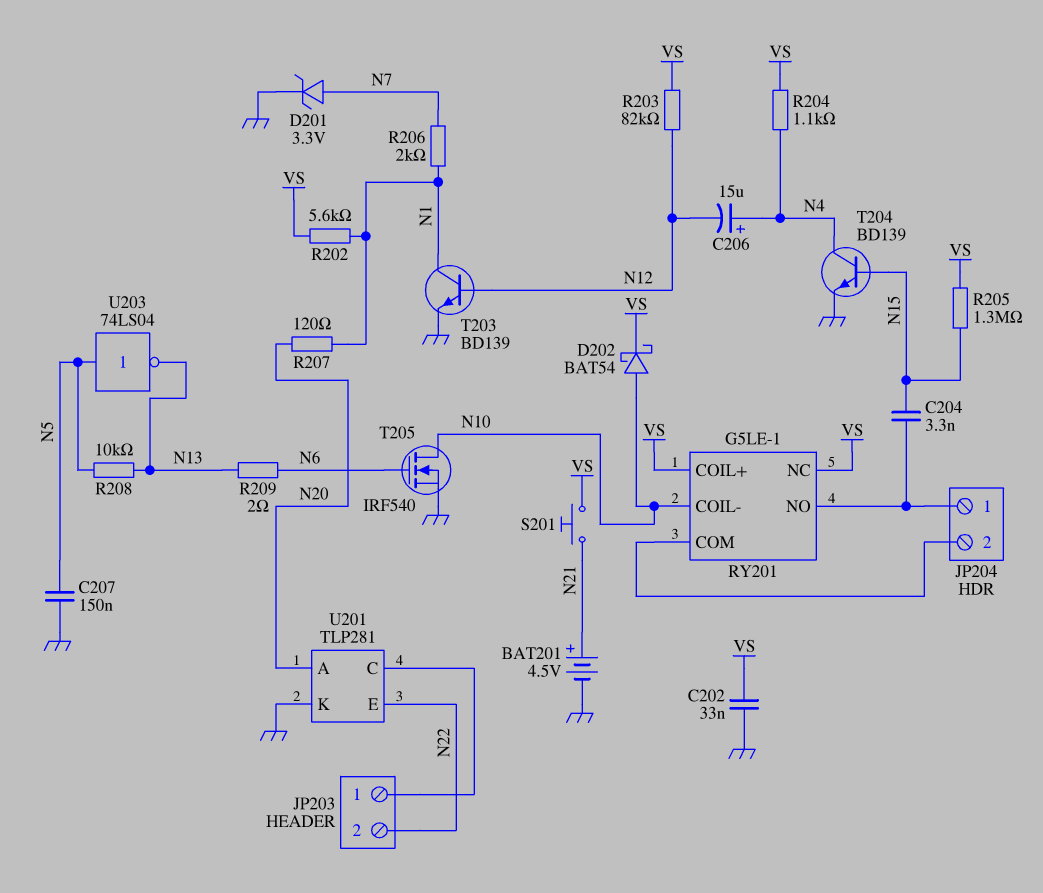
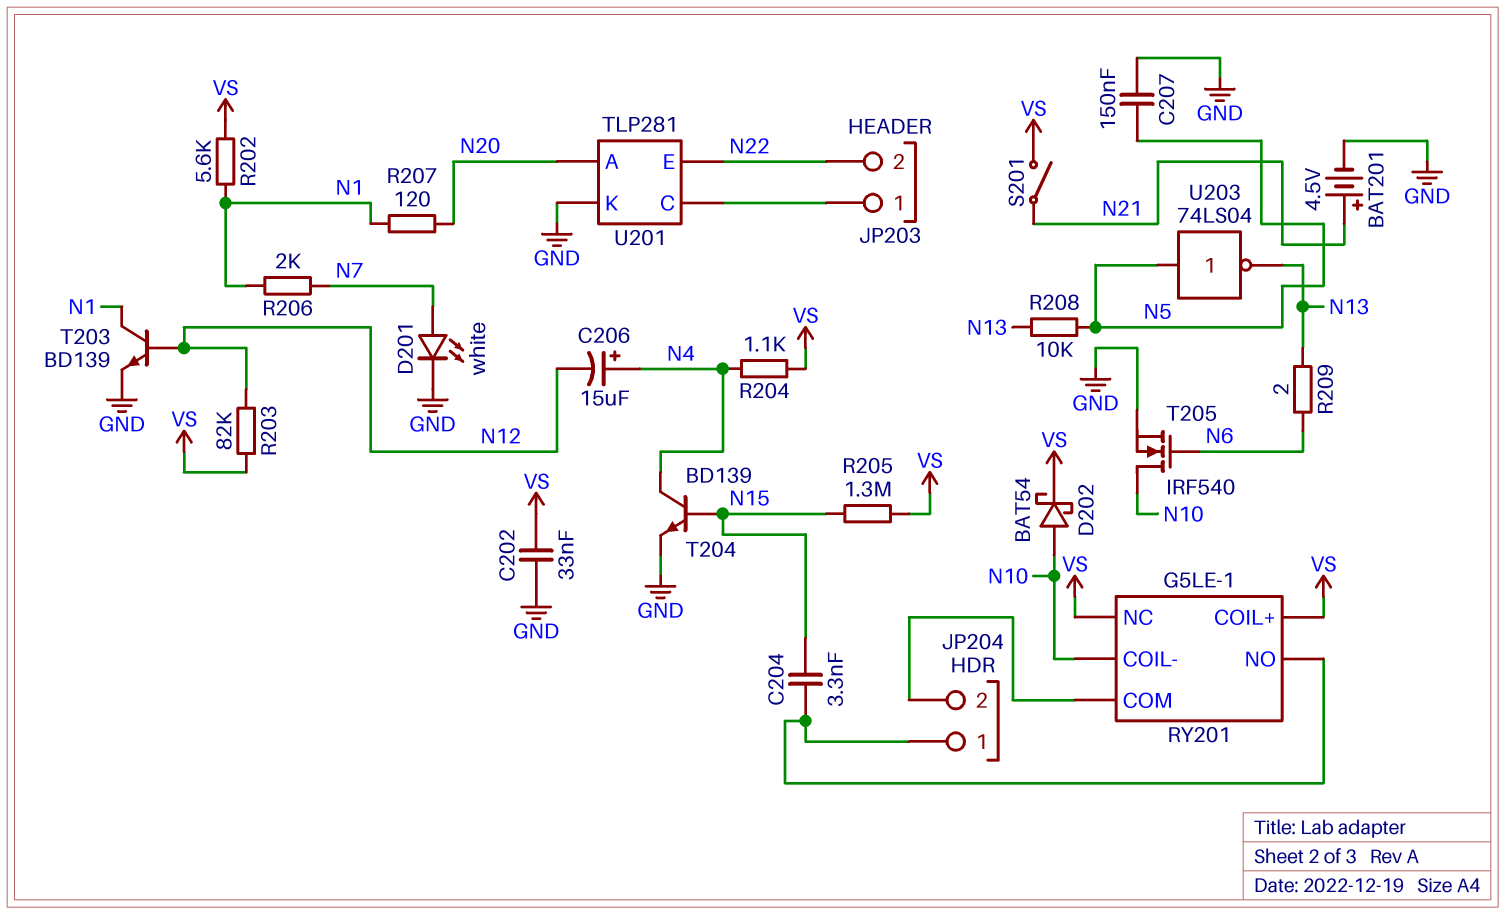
D201: zener 3.3V (A N7, K GND) -> LED white (A N7, K GND)
S201: button (N21, VS) -> switch (N21, VS)

